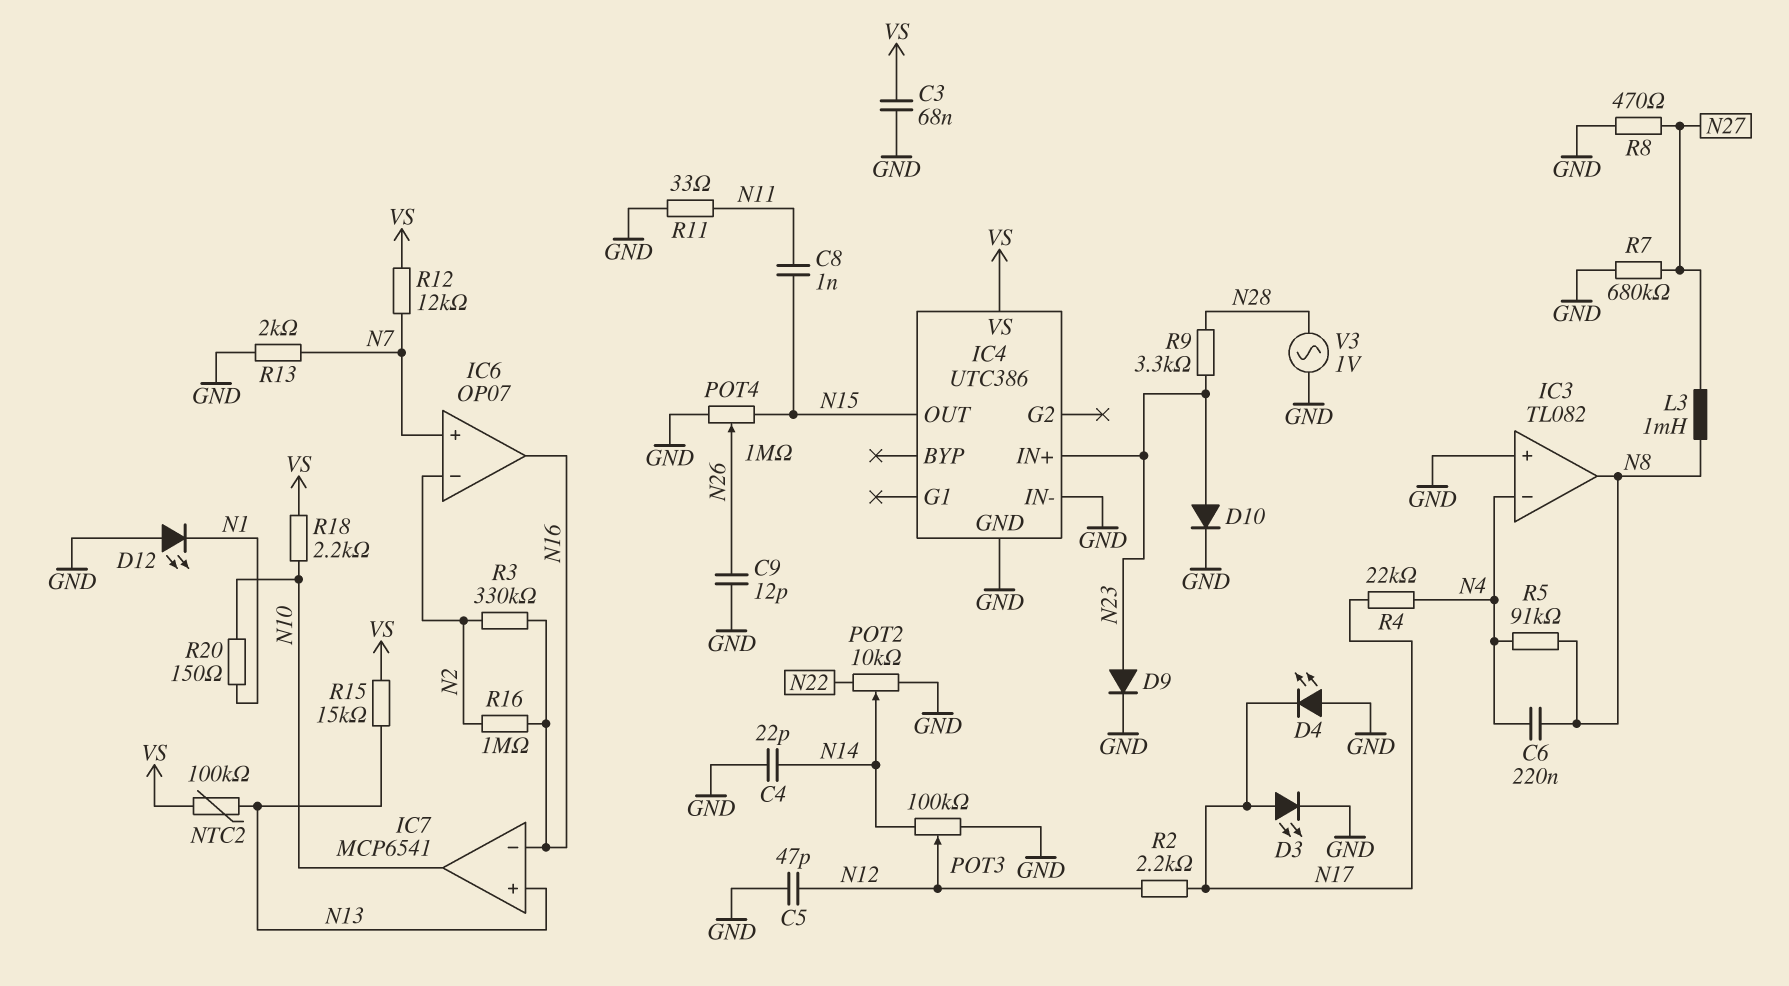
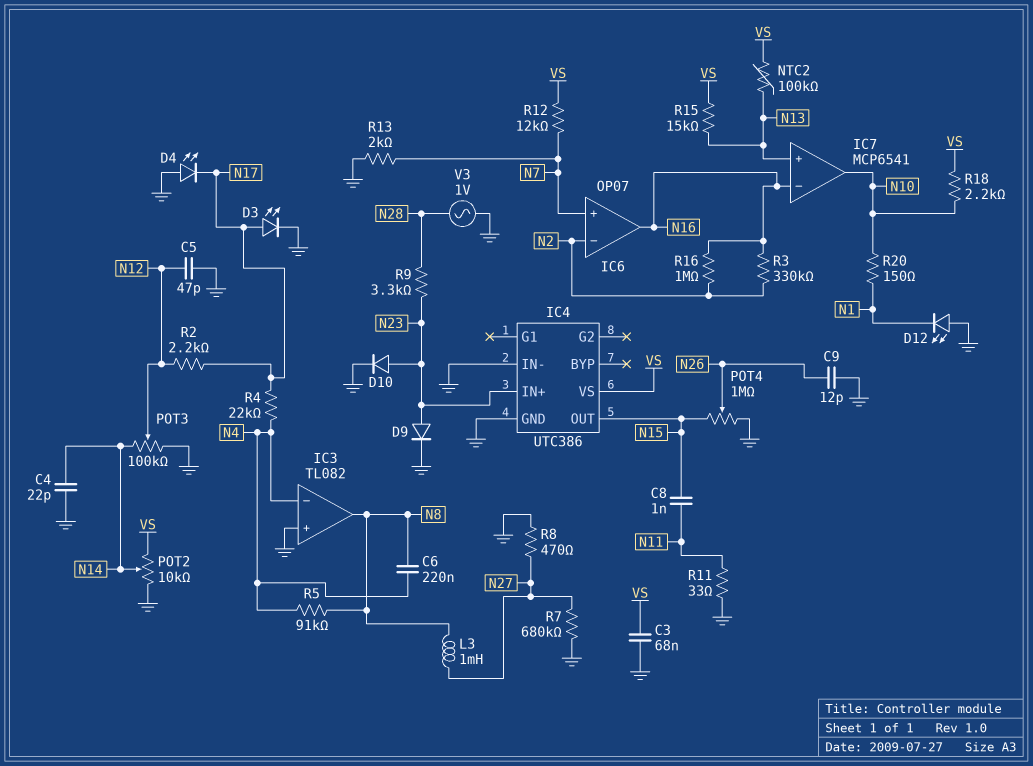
POT2: 10k (GND, N22, wiper N14) -> 10k (GND, VS, wiper N14)

